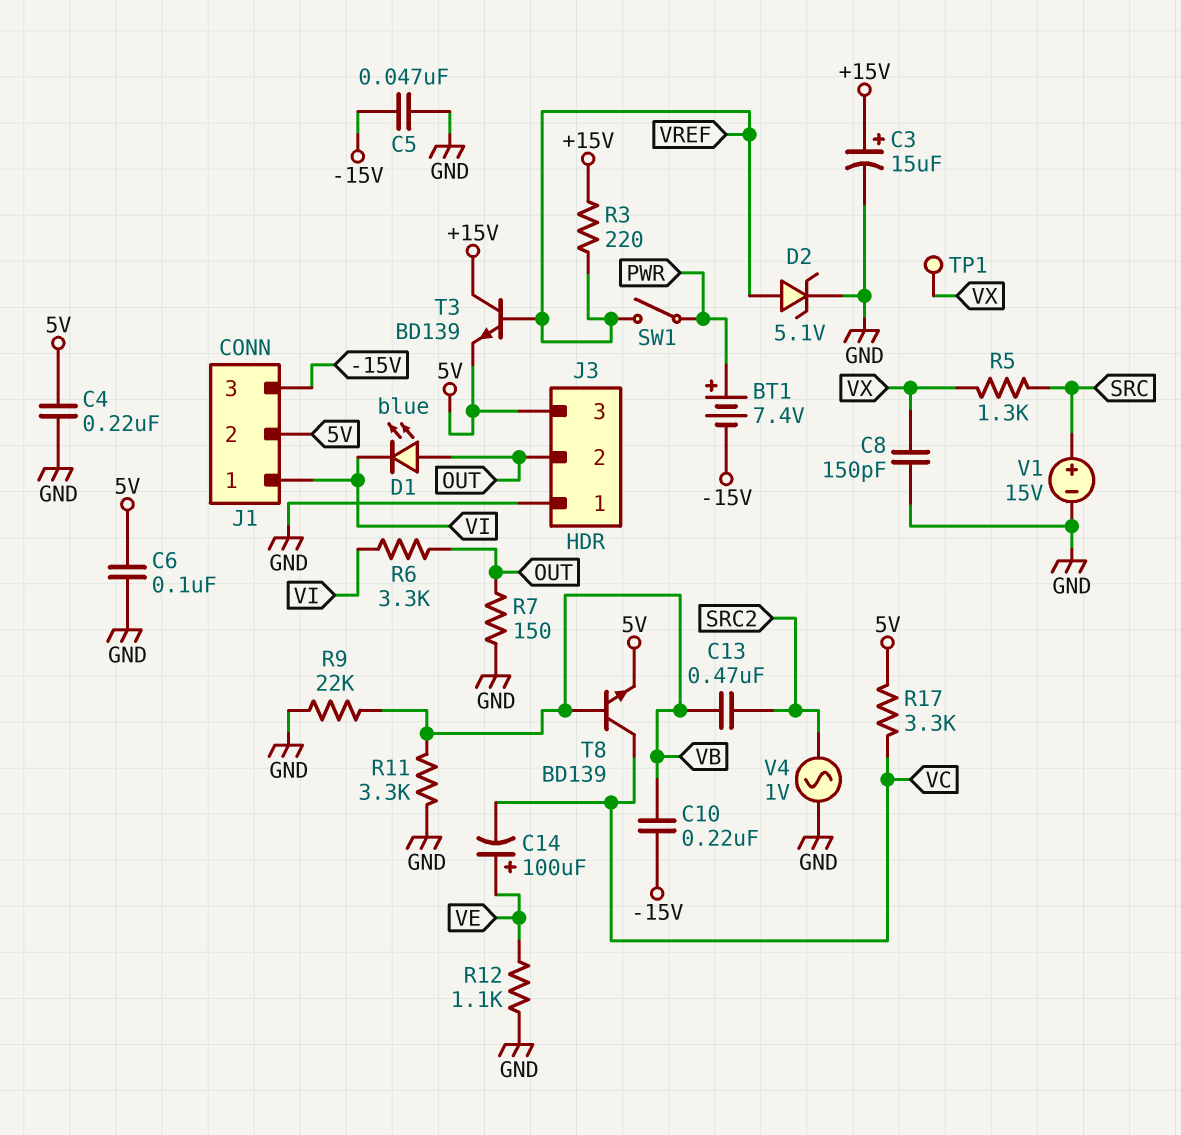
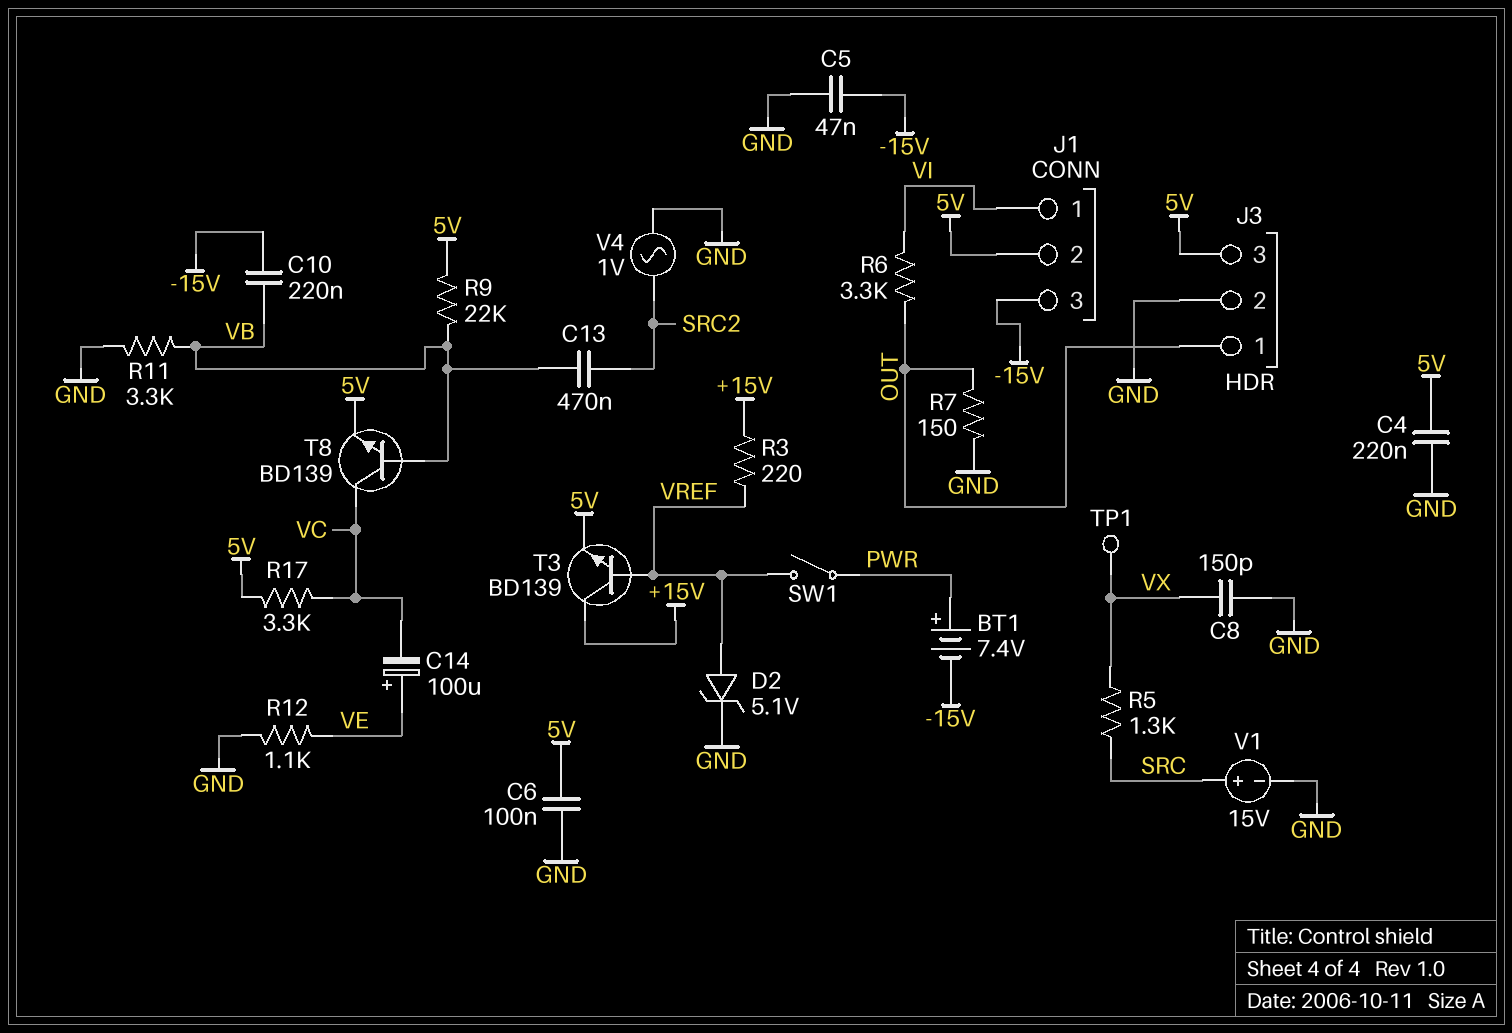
C3: 15uF (plus +15V, minus GND) -> none
D1: LED blue (A OUT, K VI) -> none
J3 pin 1: GND -> OUT
J3 pin 2: OUT -> GND
R9: 22k (GND, VB) -> 22k (5V, VB)

